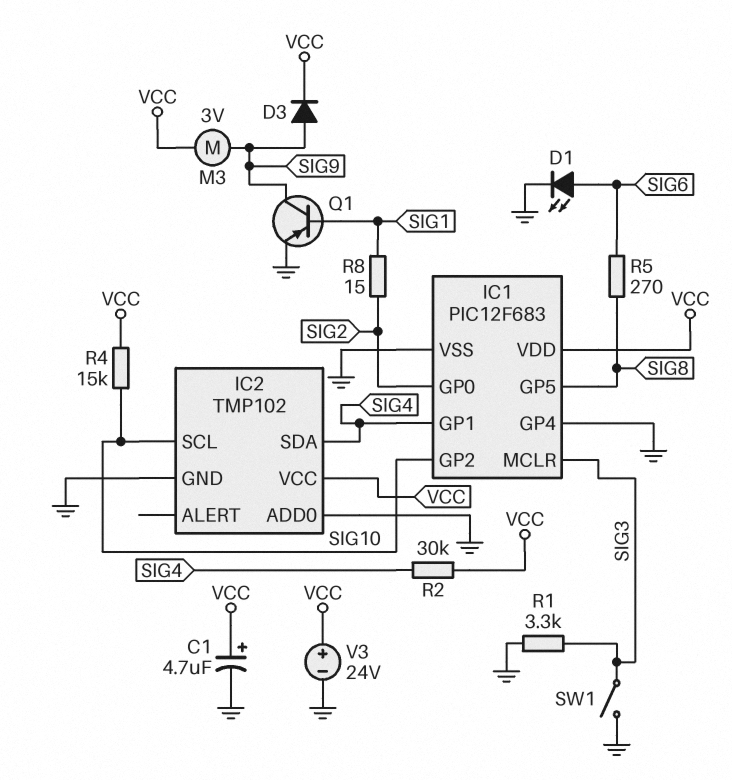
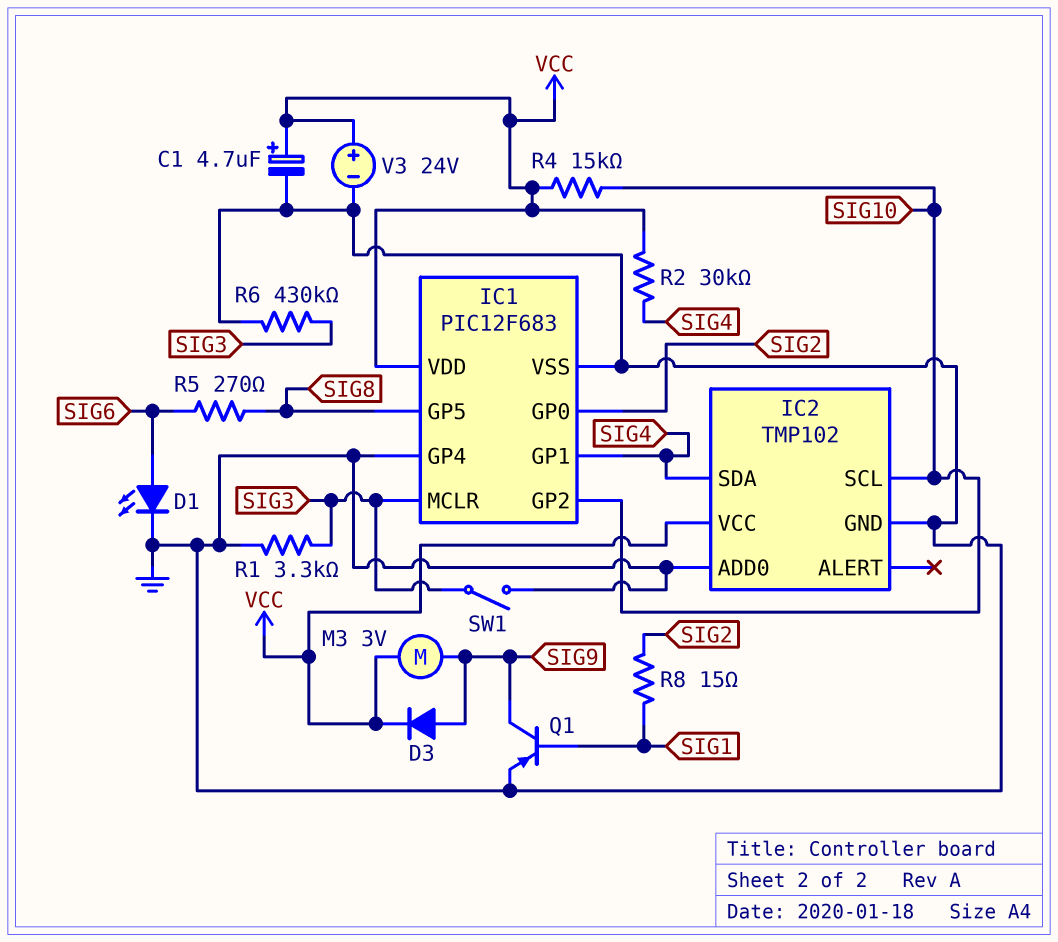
R6: none -> 430k (GND, SIG3)

